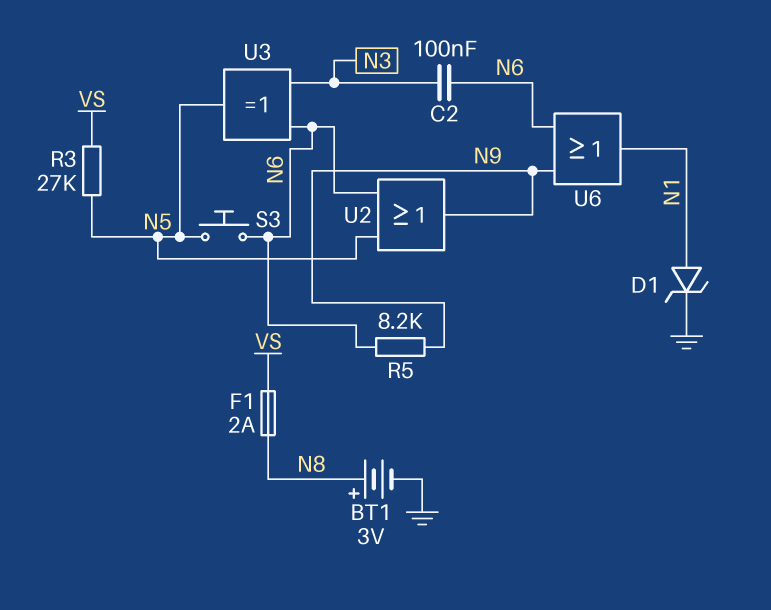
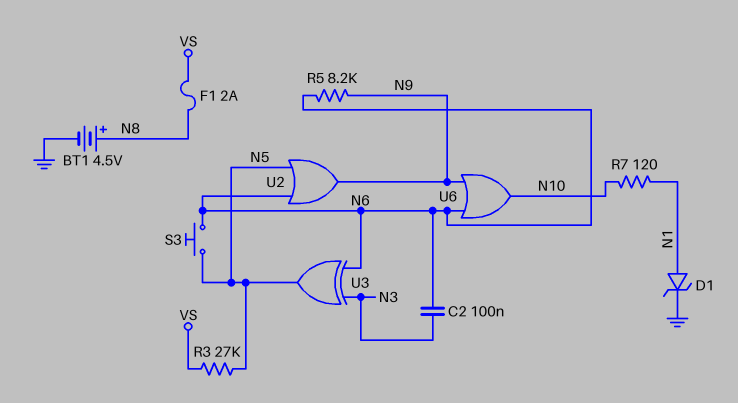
BT1: 3V (plus N8, minus GND) -> 4.5V (plus N8, minus GND)
R7: none -> 120 (N1, N10)
U6: OR (in N6, in N9, out N1) -> OR (in N6, in N9, out N10)

